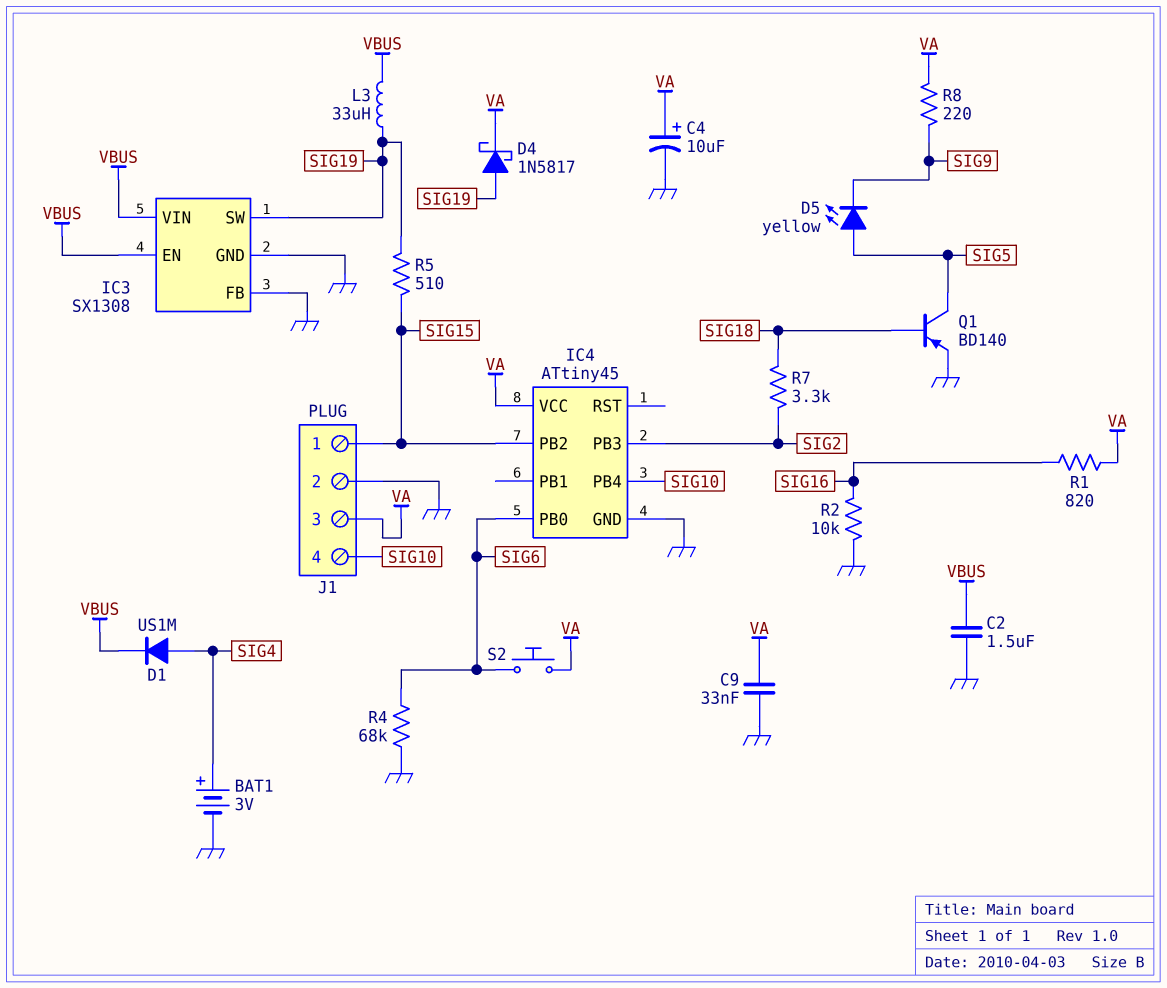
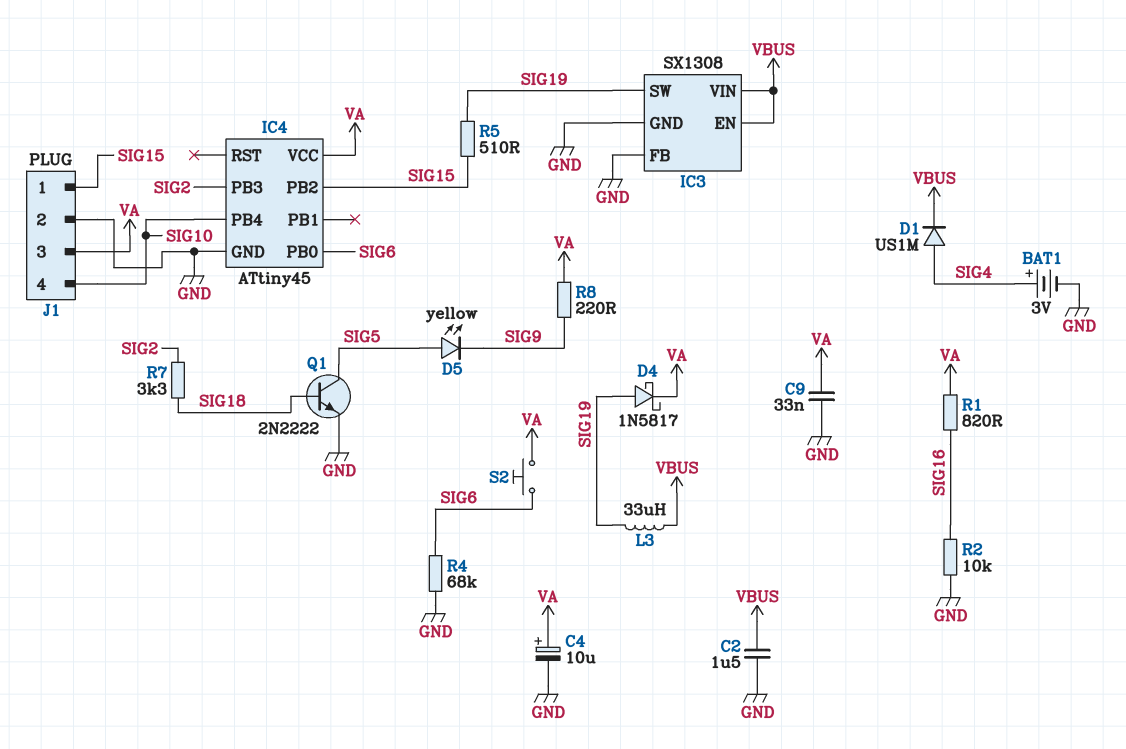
Q1: PNP BD140 (B SIG18, C SIG5, E GND) -> NPN 2N2222 (B SIG18, C SIG5, E GND)

